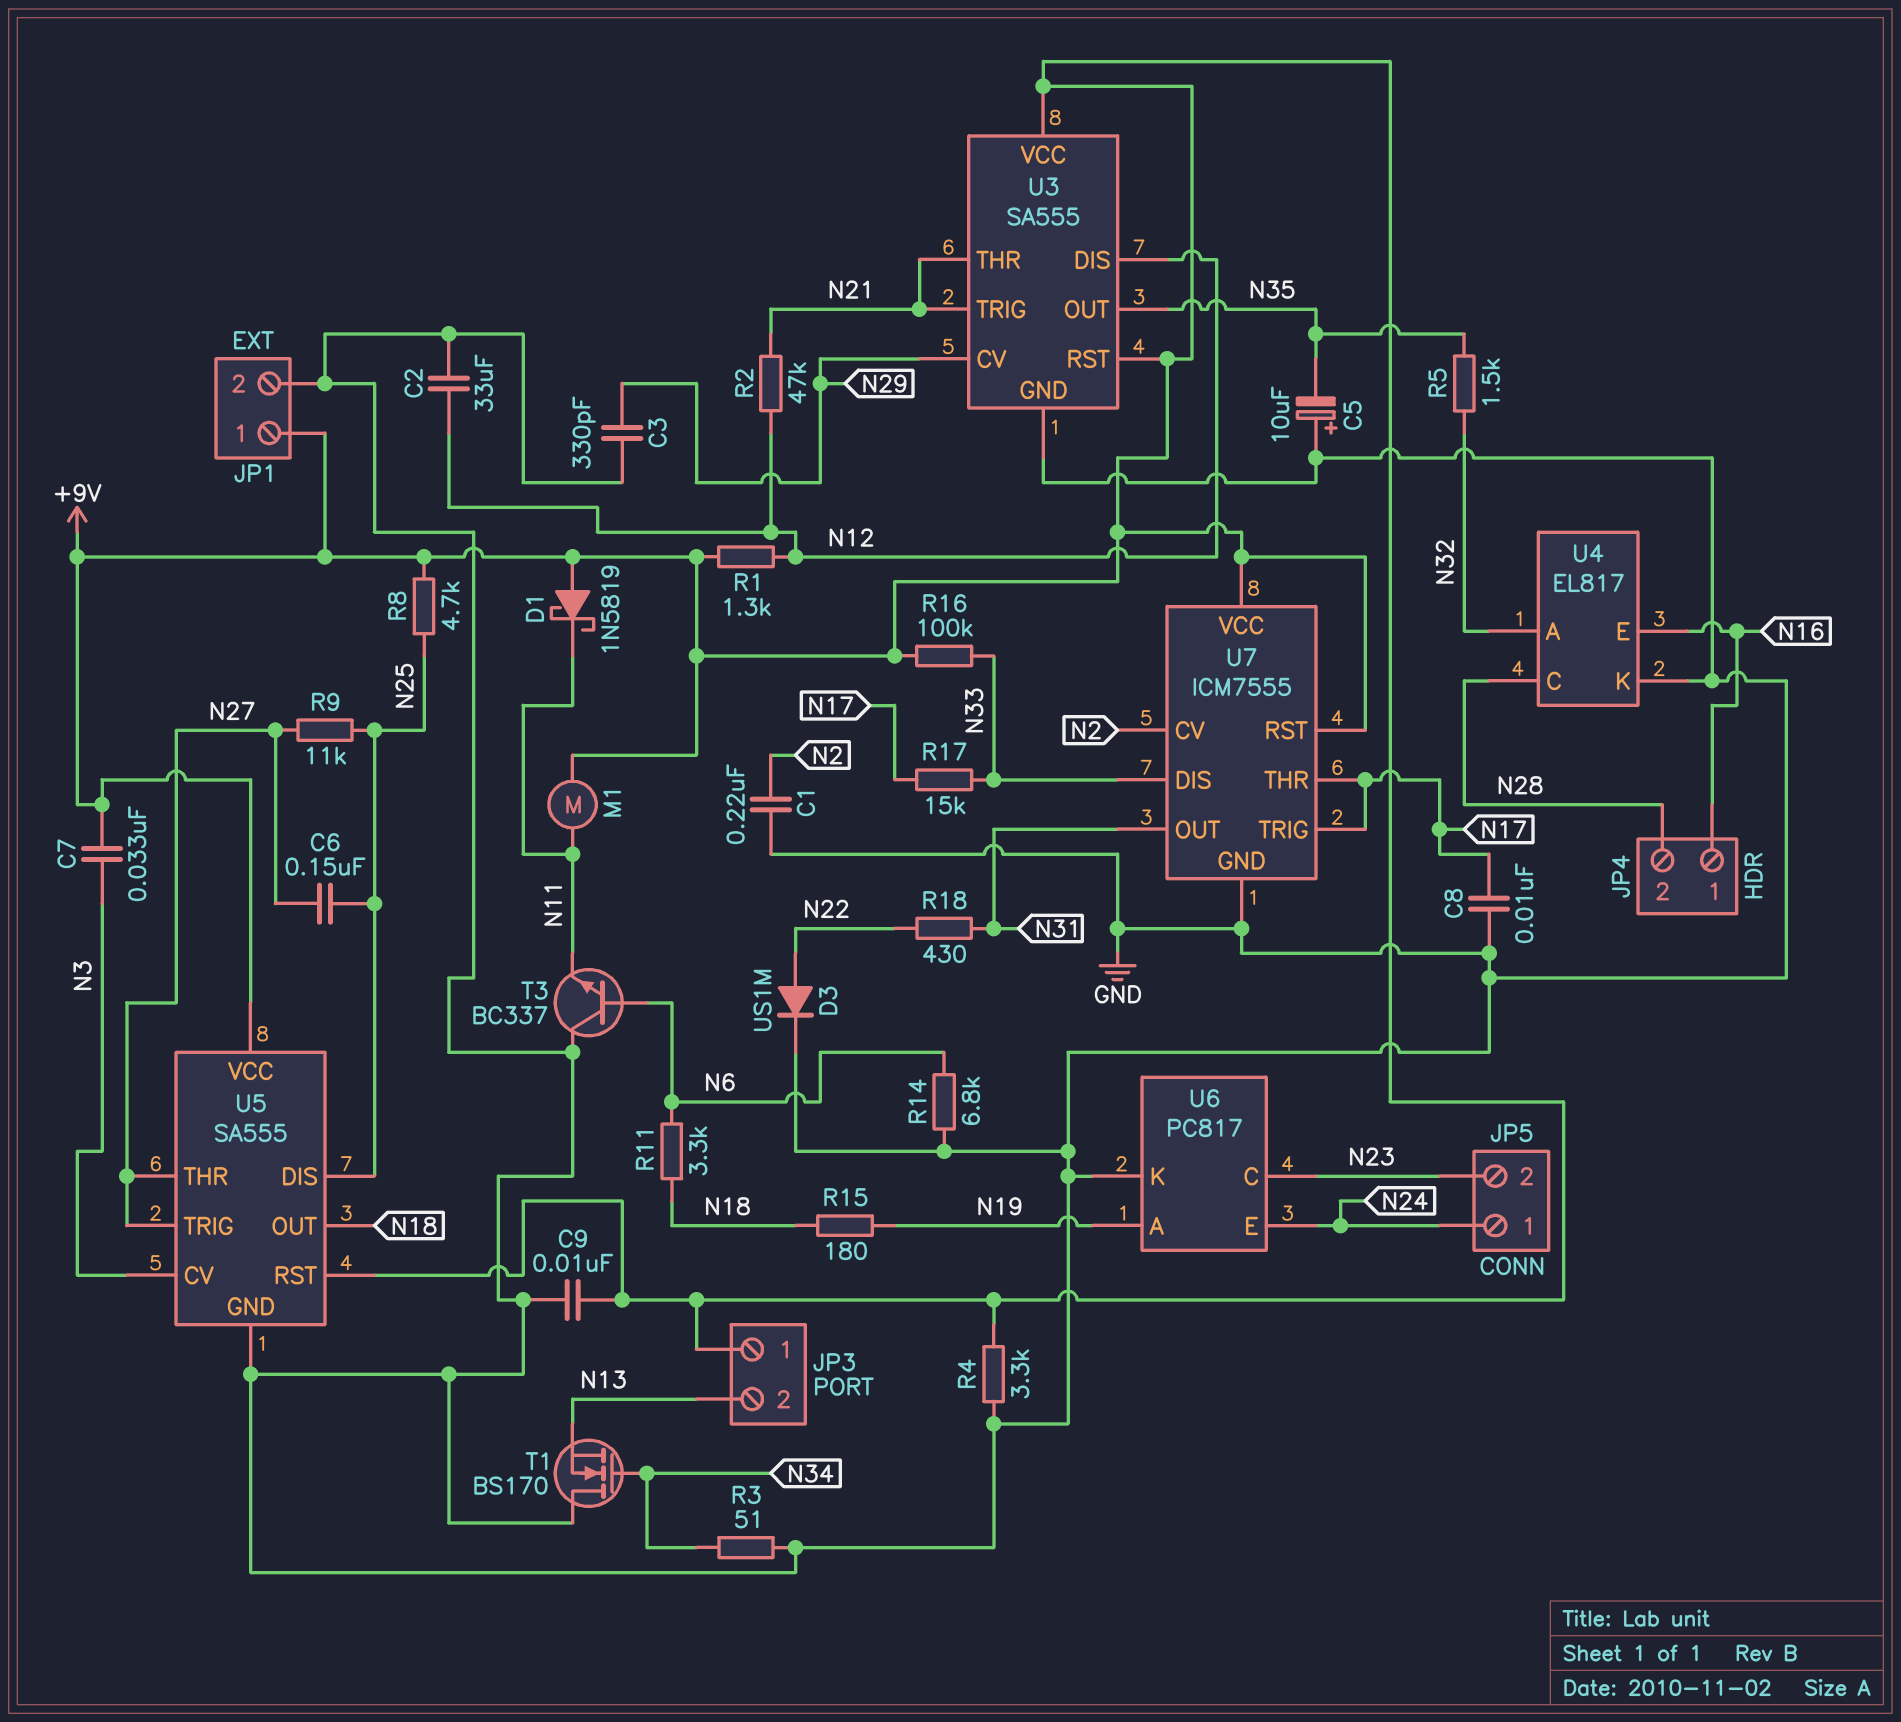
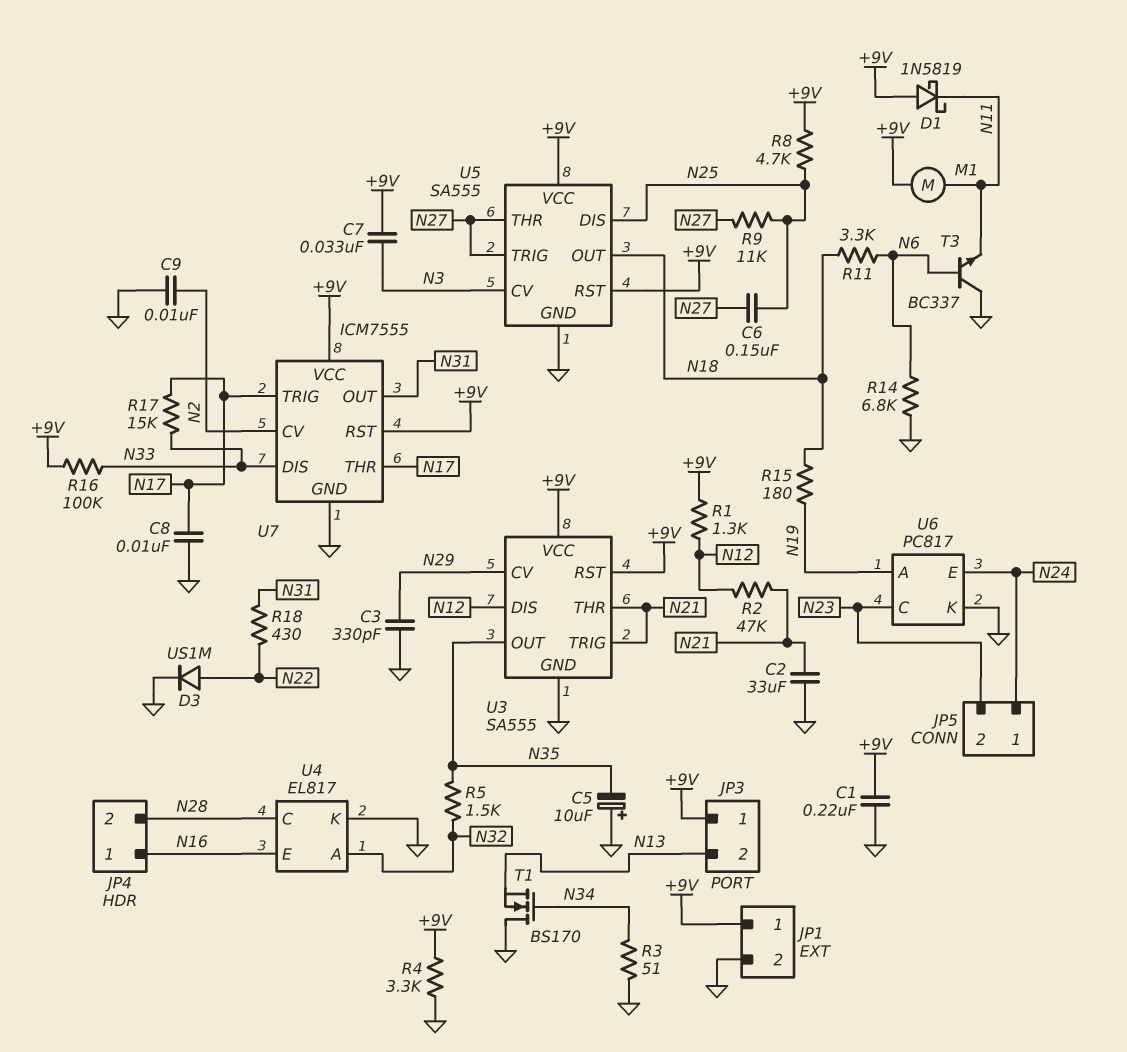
C1: 220nF (GND, N2) -> 220nF (+9V, GND)
C2: 33uF (GND, N12) -> 33uF (GND, N21)
C9: 10nF (+9V, GND) -> 10nF (GND, N2)

